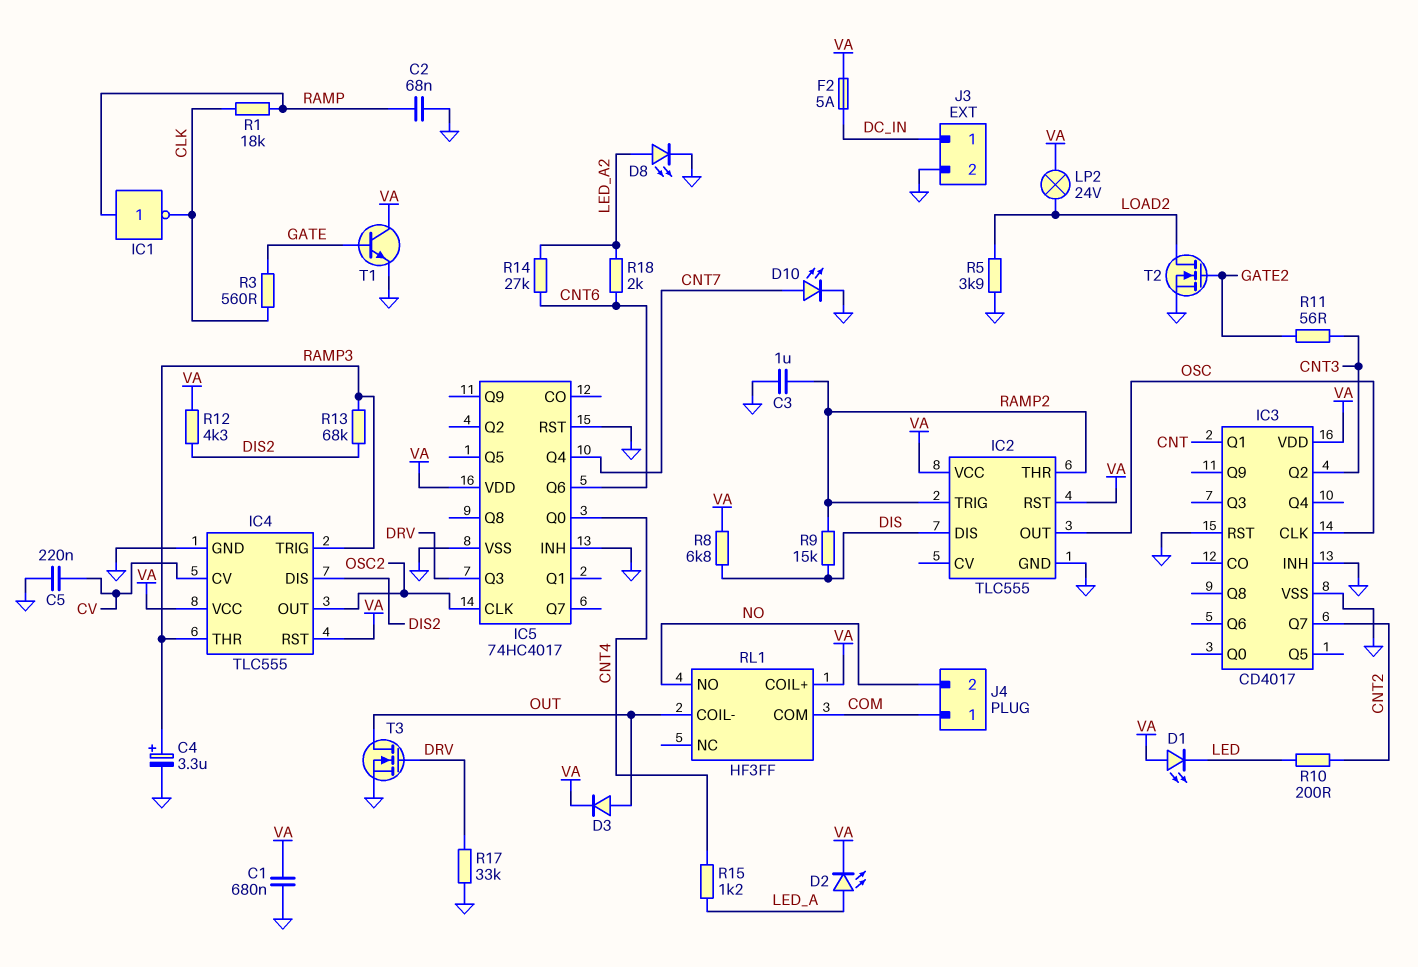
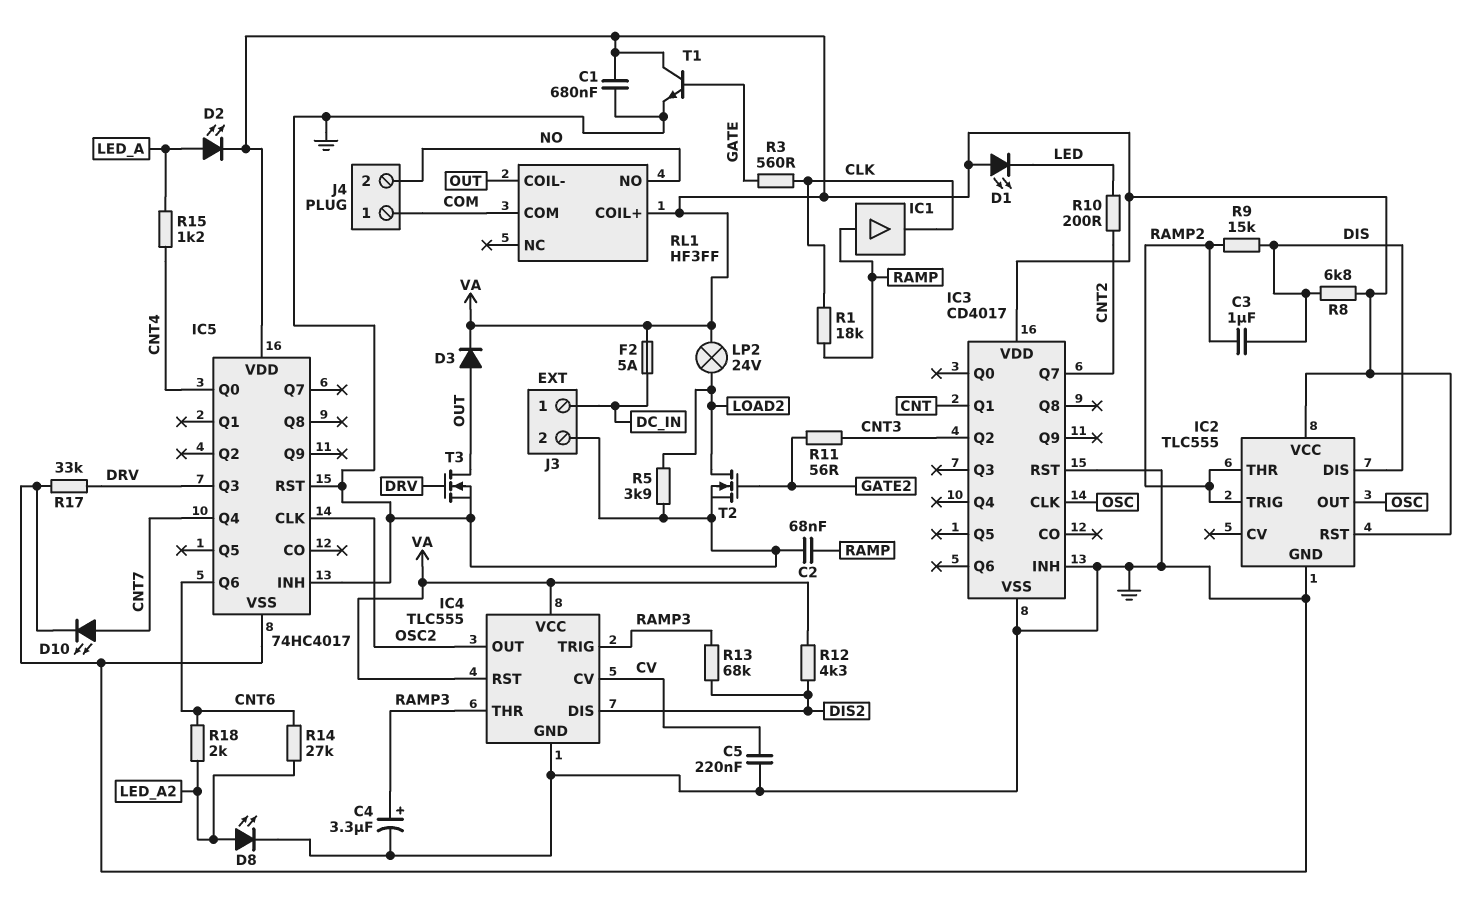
C3: 1uF (GND, RAMP2) -> 1uF (DIS, RAMP2)
IC1: NOT (in RAMP, out CLK) -> buffer (in RAMP, out CLK)

